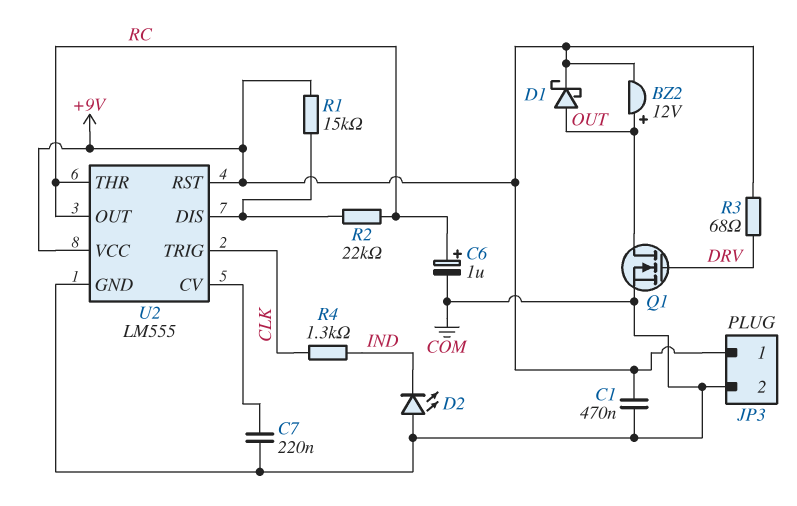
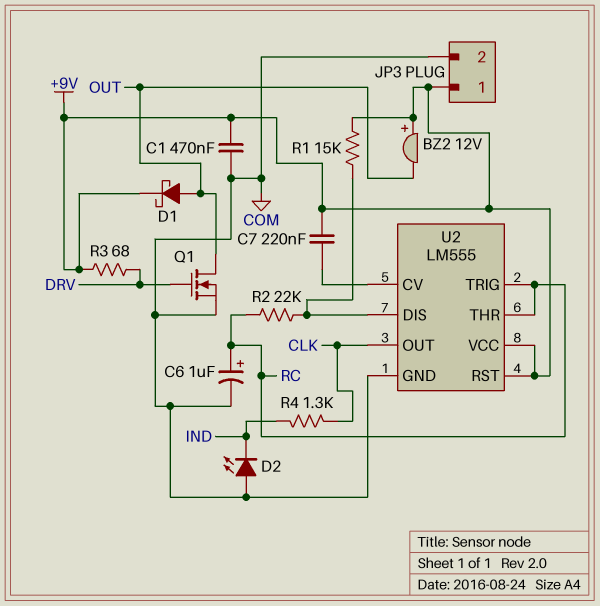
BZ2: buzzer 12V (plus OUT, minus +9V) -> buzzer 12V (plus +9V, minus OUT)
C7: 220nF (COM, U2/CV) -> 220nF (+9V, U2/CV)
U2 pin OUT: RC -> CLK
U2 pin TRIG: CLK -> RC

